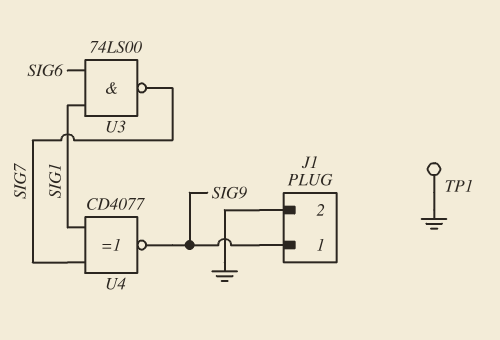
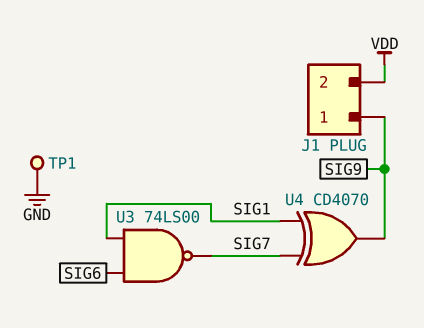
J1 pin 2: GND -> VDD
U4: XNOR CD4077 (in SIG1, in SIG7, out SIG9) -> XOR CD4070 (in SIG1, in SIG7, out SIG9)

